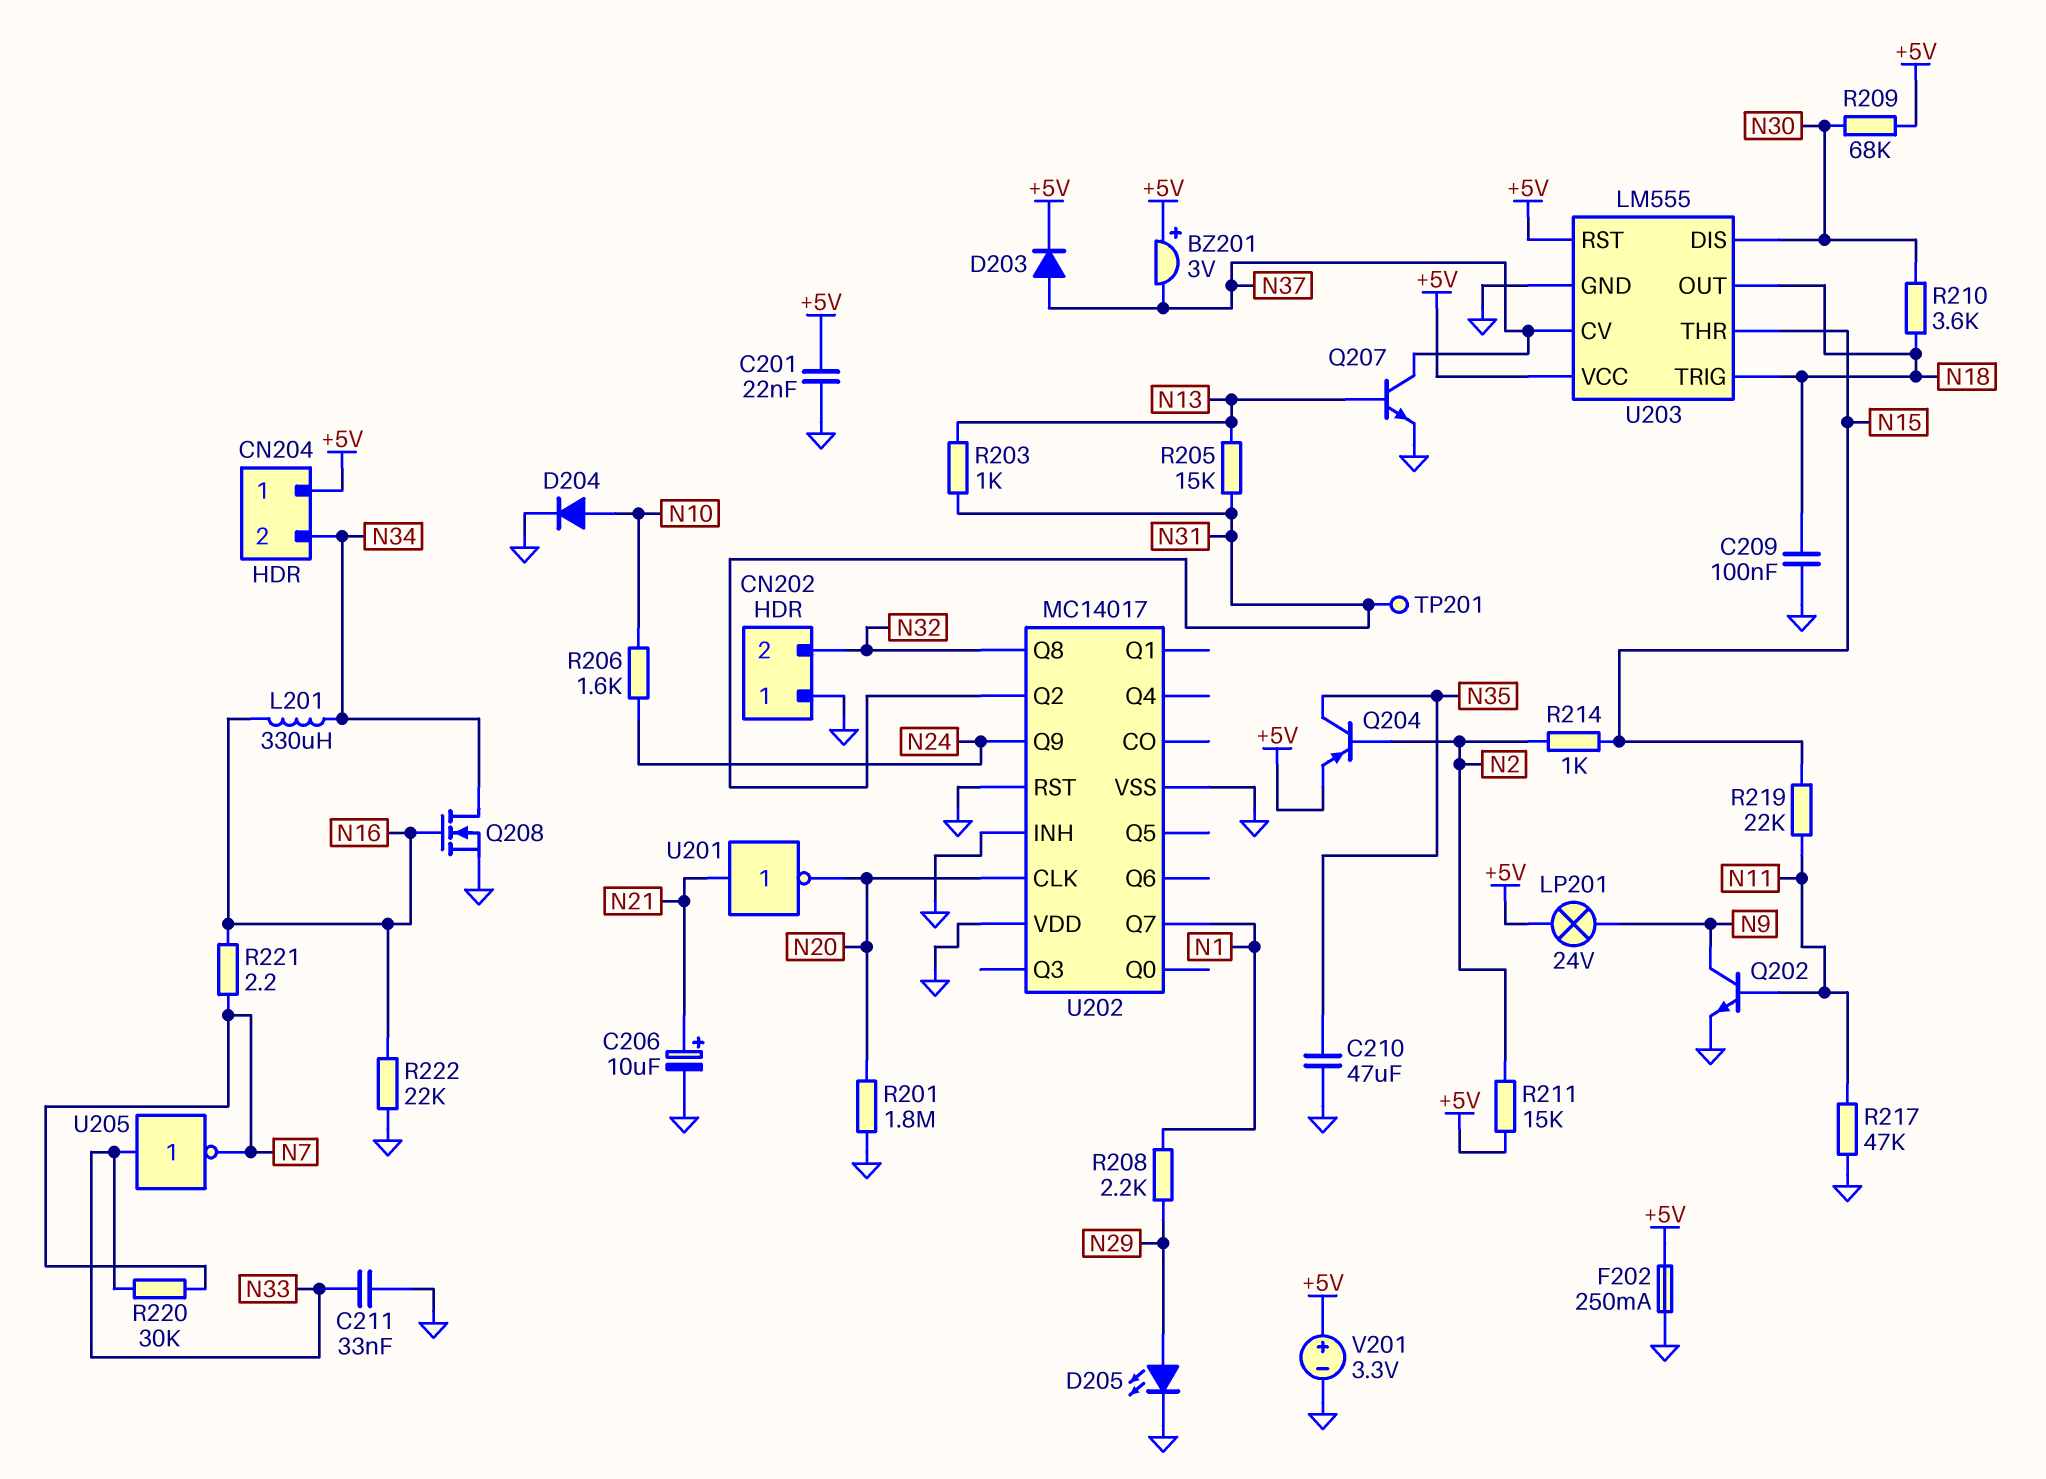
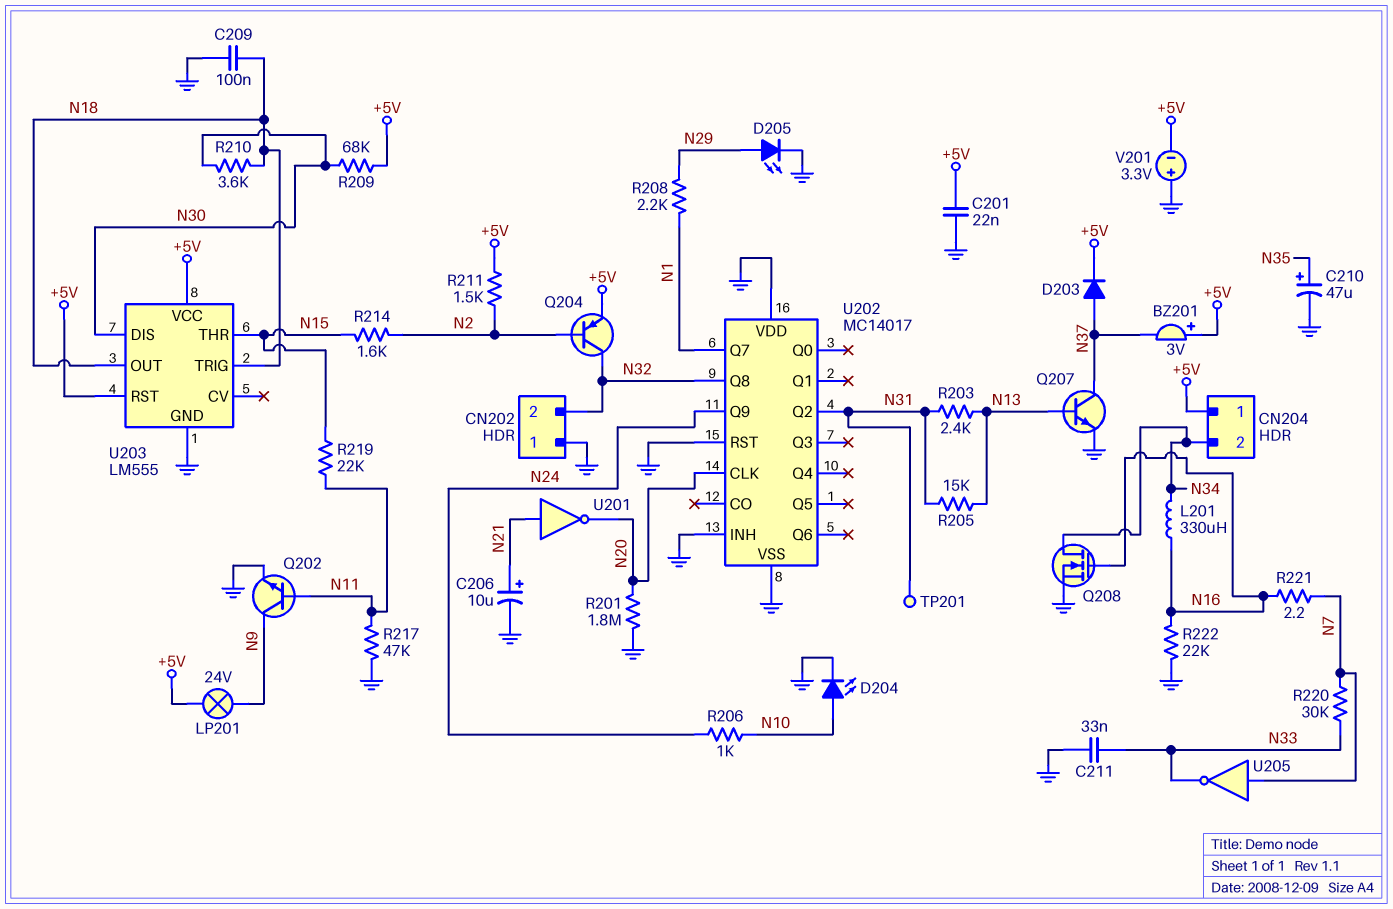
C210: 47uF (GND, N35) -> 47uF (plus N35, minus GND)
D204: diode (A N10, K GND) -> LED (A N10, K GND)
F202: 250mA (+5V, GND) -> none
Q204: PNP (B N2, C N35, E +5V) -> PNP (B N2, C N32, E +5V)
R203: 1k (N13, N31) -> 2.4k (N13, N31)
R206: 1.6k (N10, N24) -> 1k (N10, N24)
R211: 15k (+5V, N2) -> 1.5k (+5V, N2)
R214: 1k (N2, N15) -> 1.6k (N2, N15)
U203 pin CV: N37 -> none
U205: NOT (in N33, out N7) -> NOT (in N7, out N33)
V201: 3.3V (plus +5V, minus GND) -> 3.3V (plus GND, minus +5V)

